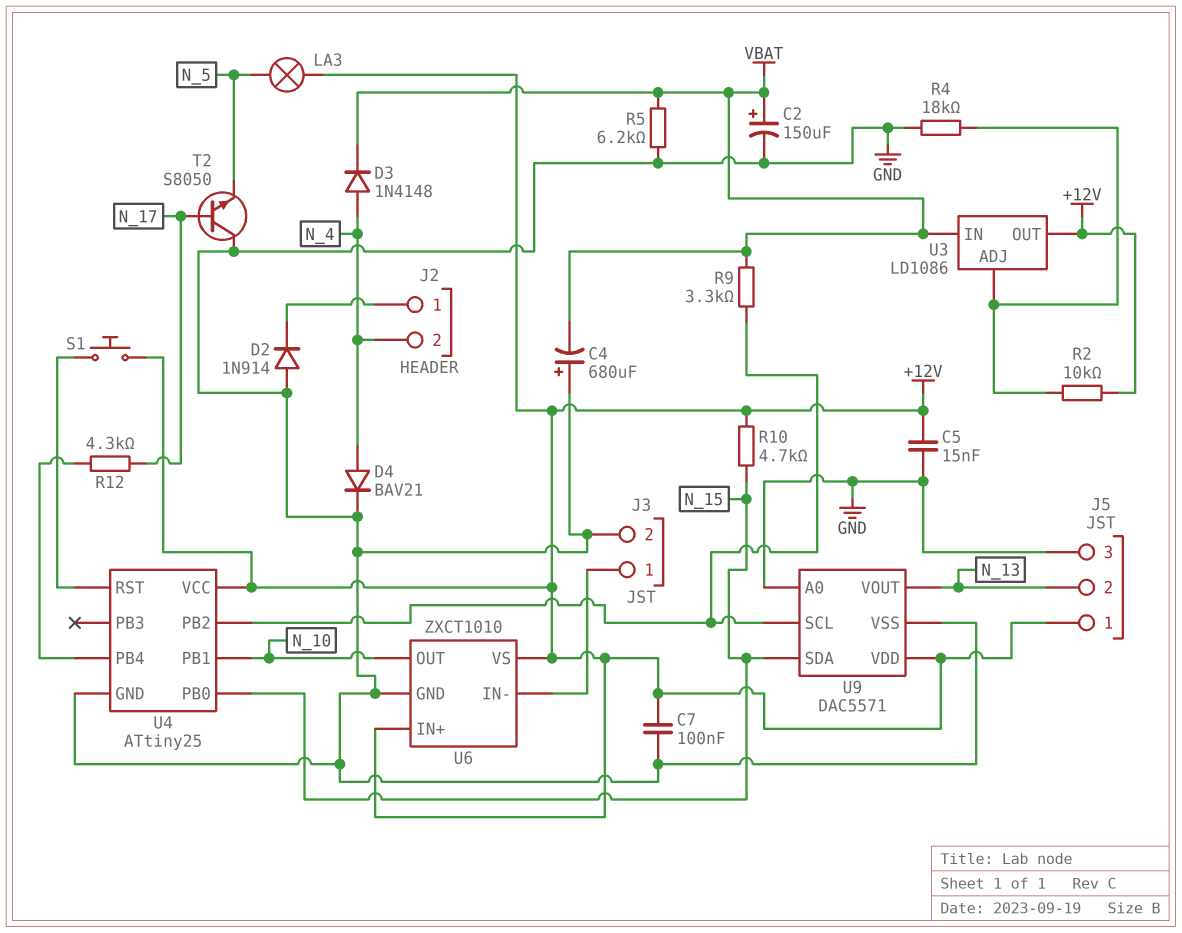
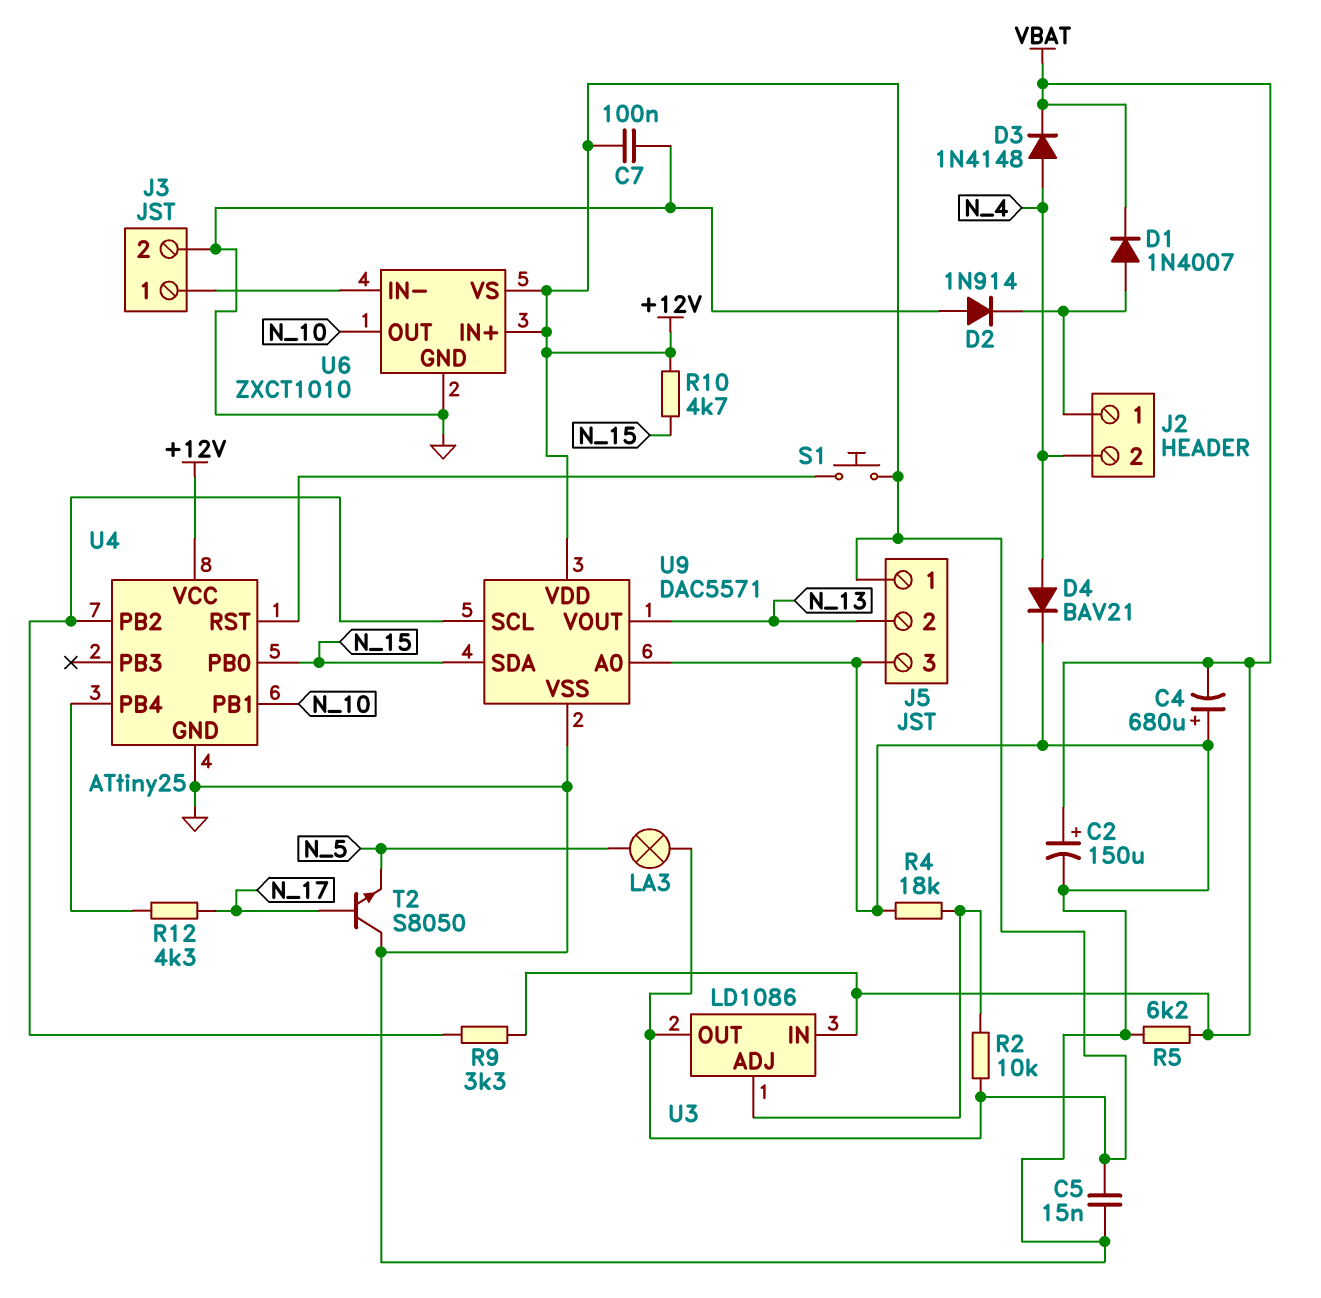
D1: none -> diode 1N4007 (A J2/1, K VBAT)

